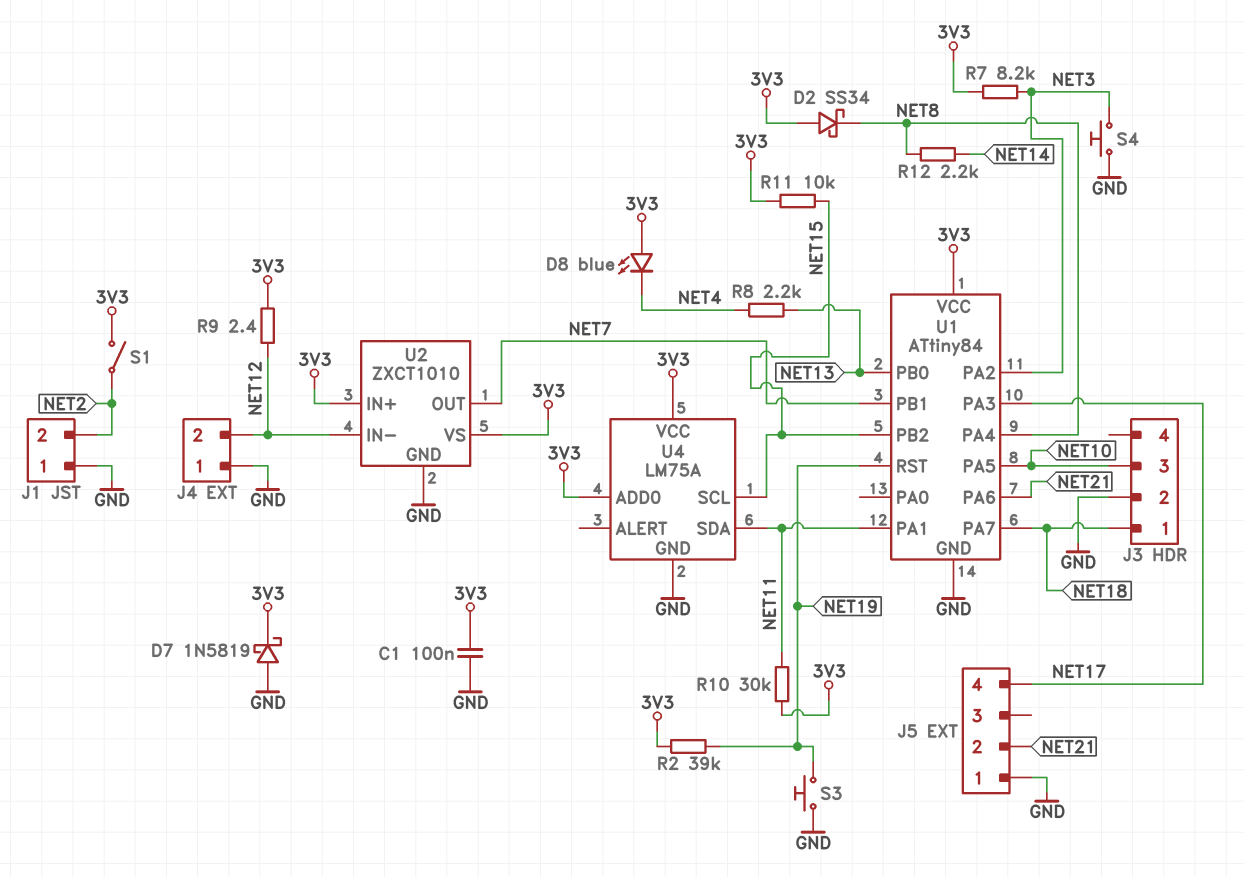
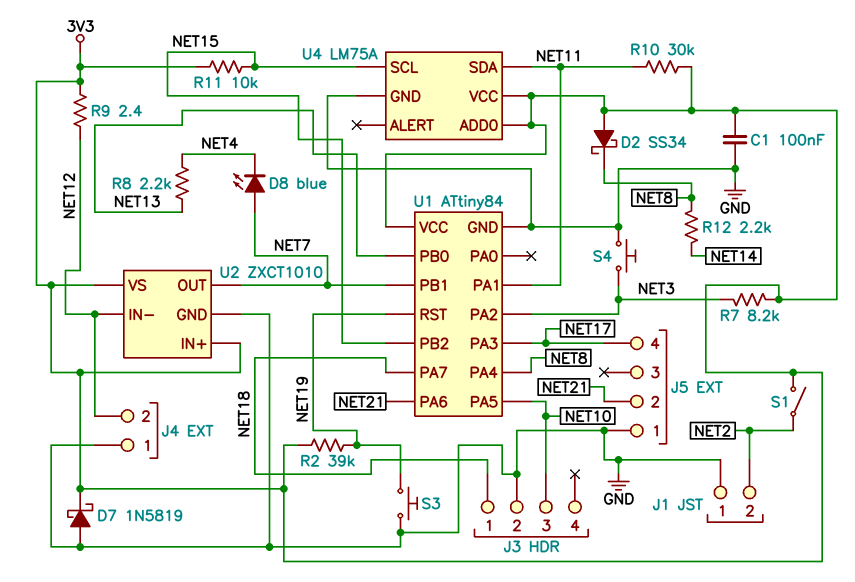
D8: LED blue (A 3V3, K NET4) -> LED blue (A NET7, K NET4)

